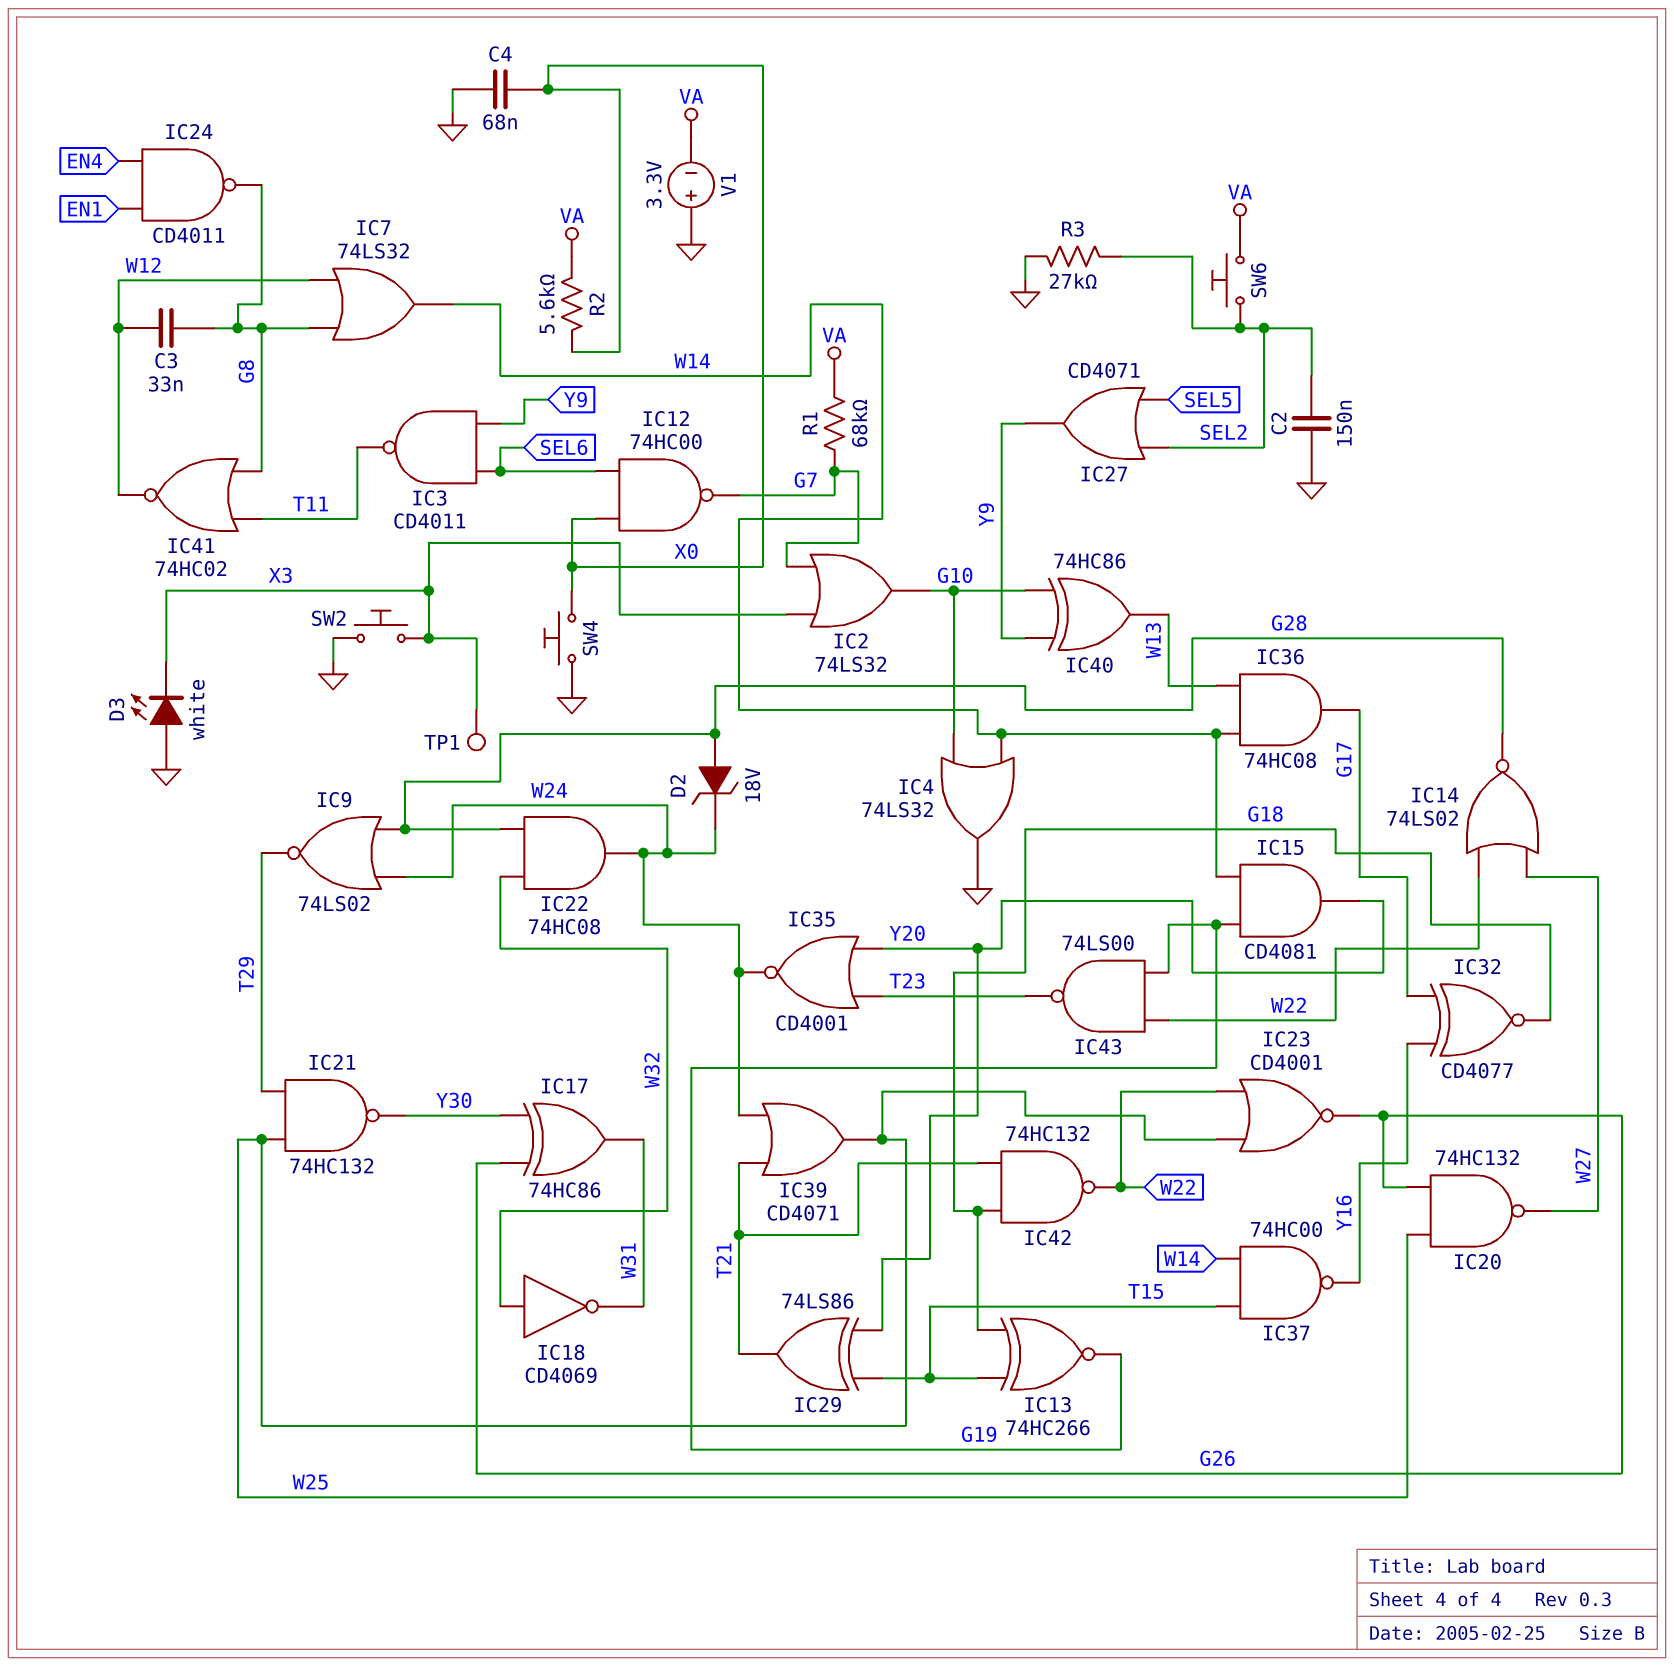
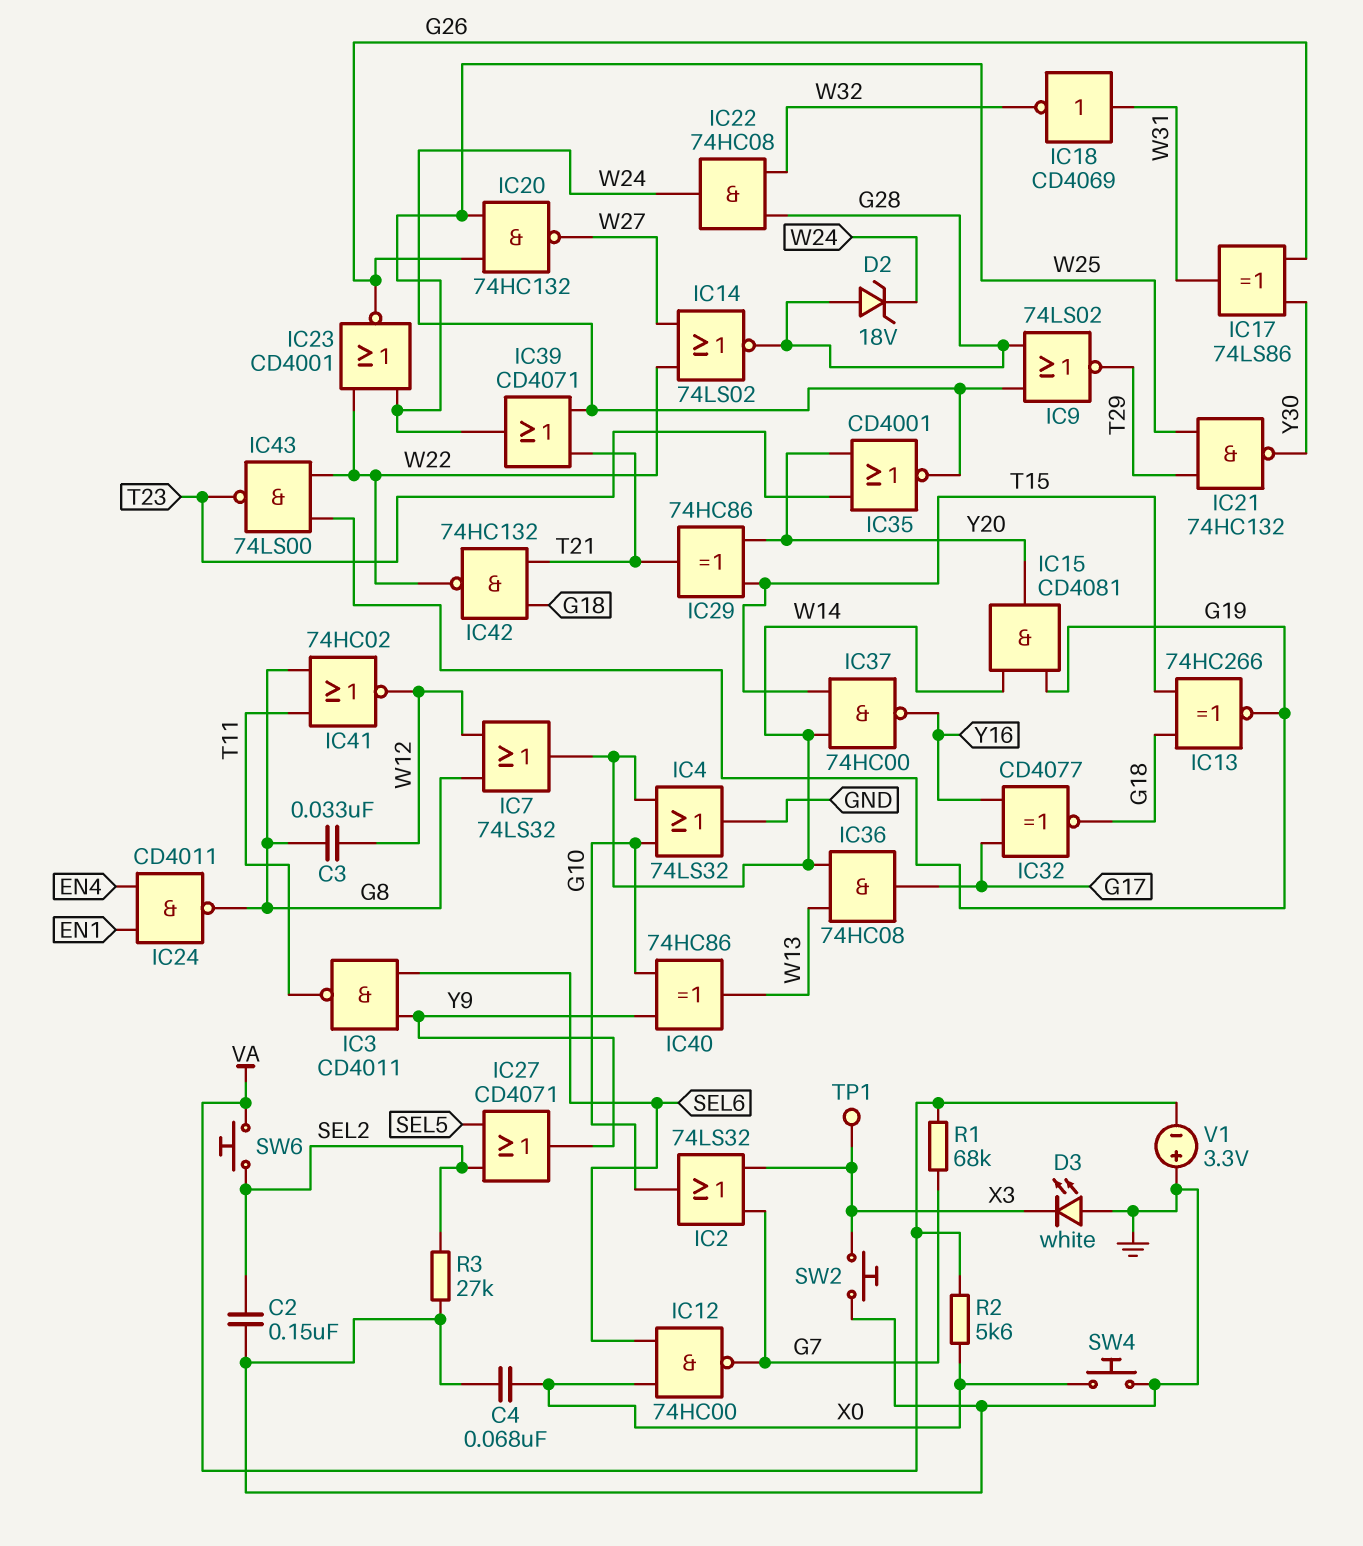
IC17: XOR 74HC86 (in G26, in Y30, out W31) -> XOR 74LS86 (in G26, in Y30, out W31)
IC18: NOT CD4069 (in W32, out W31) -> NOT CD4069 (in W31, out W32)
IC29: XOR 74LS86 (in T15, in Y20, out T21) -> XOR 74HC86 (in T15, in Y20, out T21)

